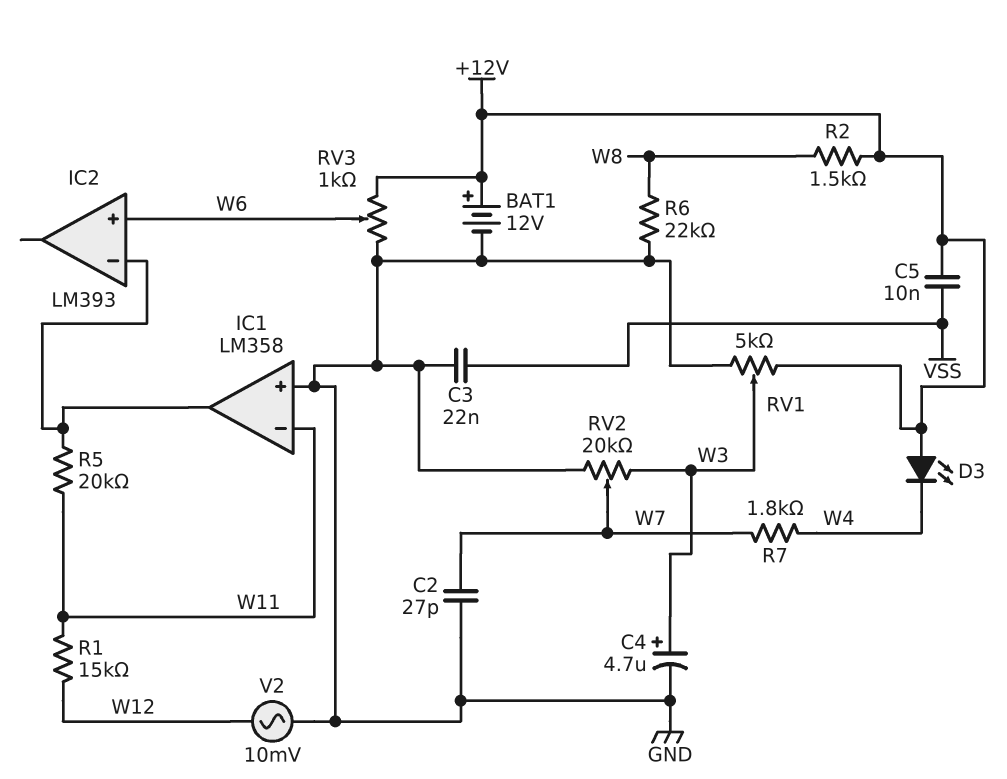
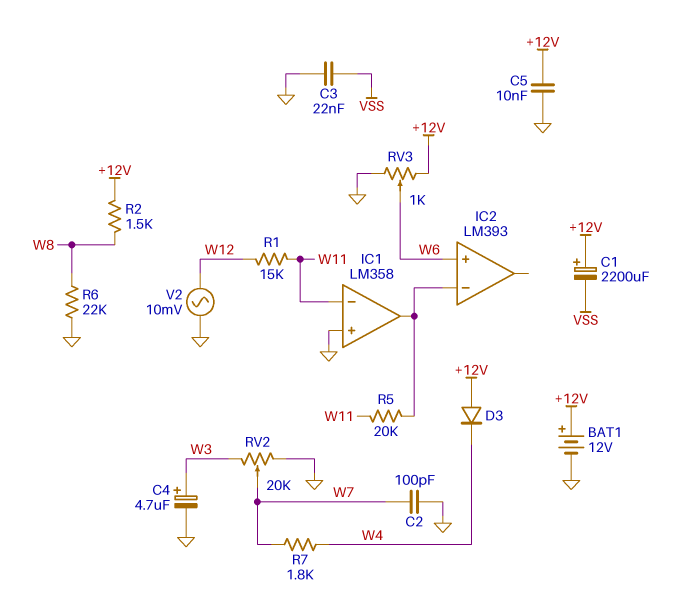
C1: none -> 2200uF (plus +12V, minus VSS)
C2: 27pF (GND, W7) -> 100pF (GND, W7)
C5: 10nF (+12V, VSS) -> 10nF (+12V, GND)
D3: LED (A +12V, K W4) -> diode (A +12V, K W4)
RV1: 5k (+12V, GND, wiper W3) -> none

